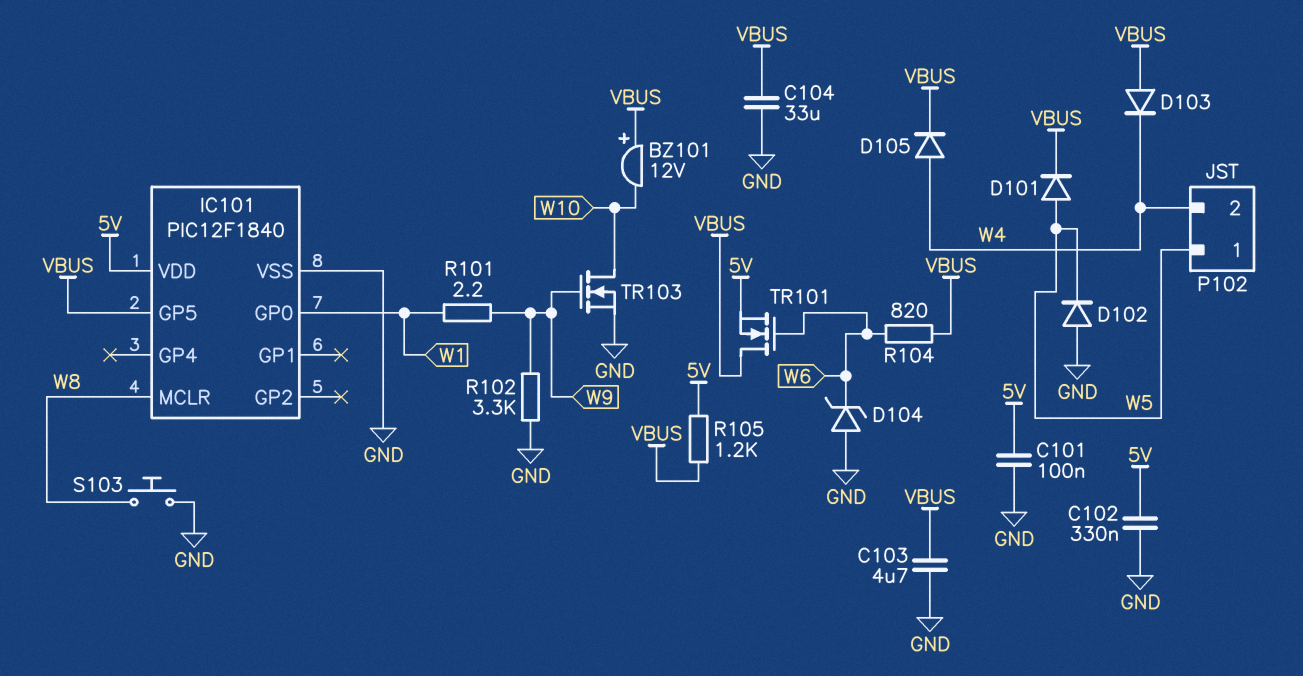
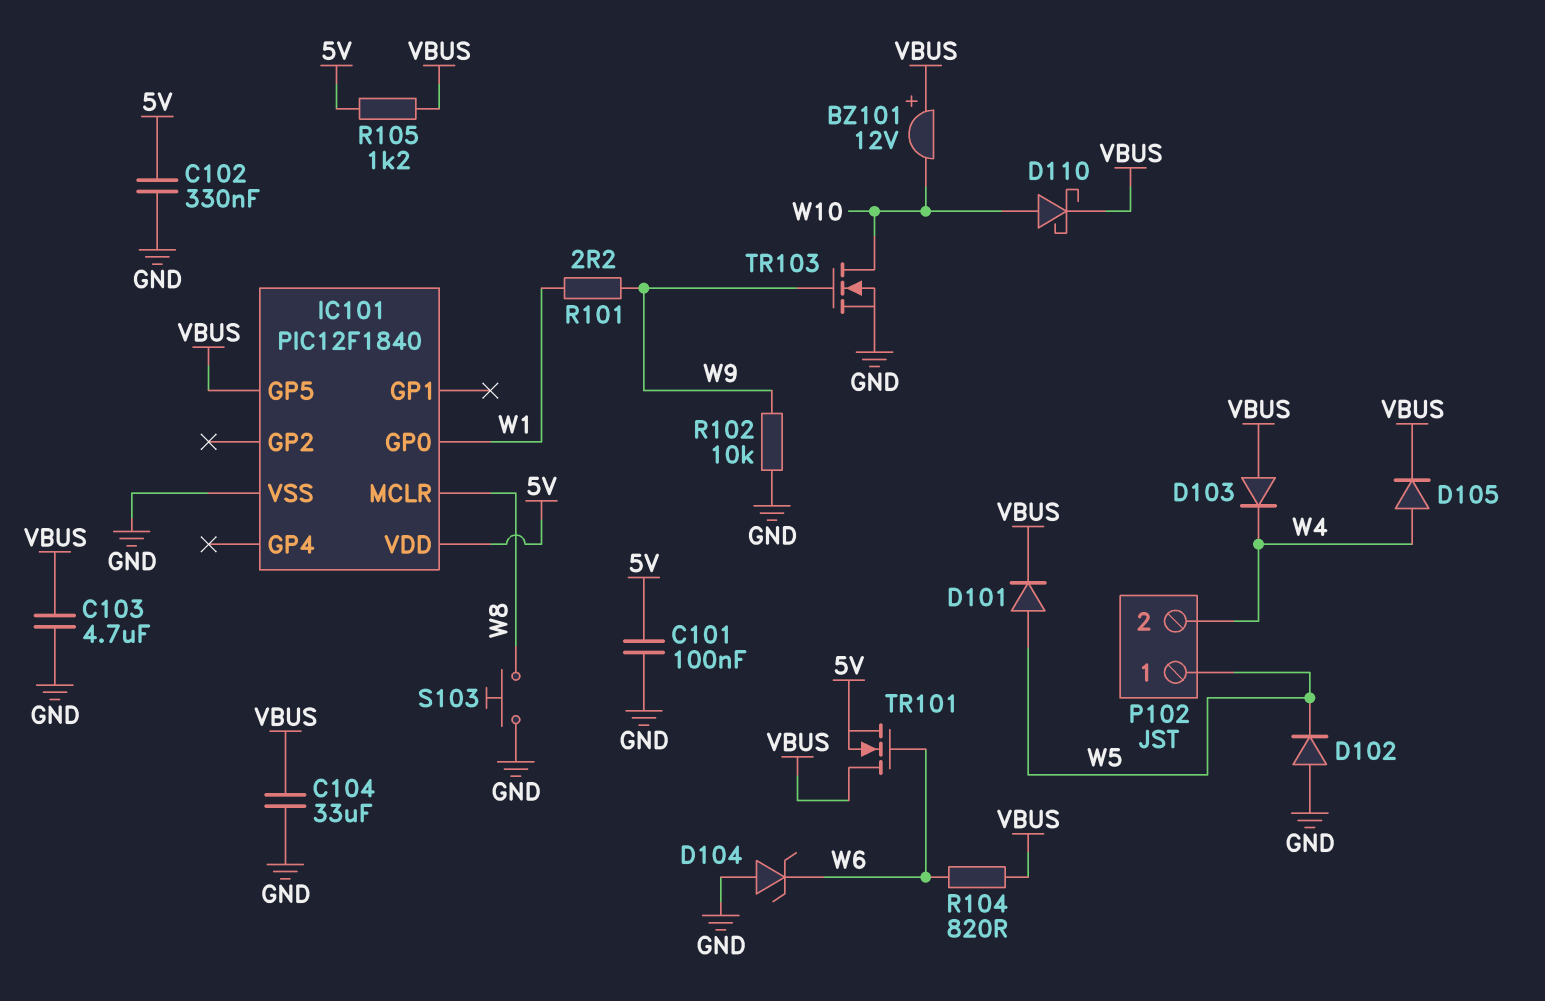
D110: none -> schottky (A W10, K VBUS)
R102: 3.3k (GND, W9) -> 10k (GND, W9)

